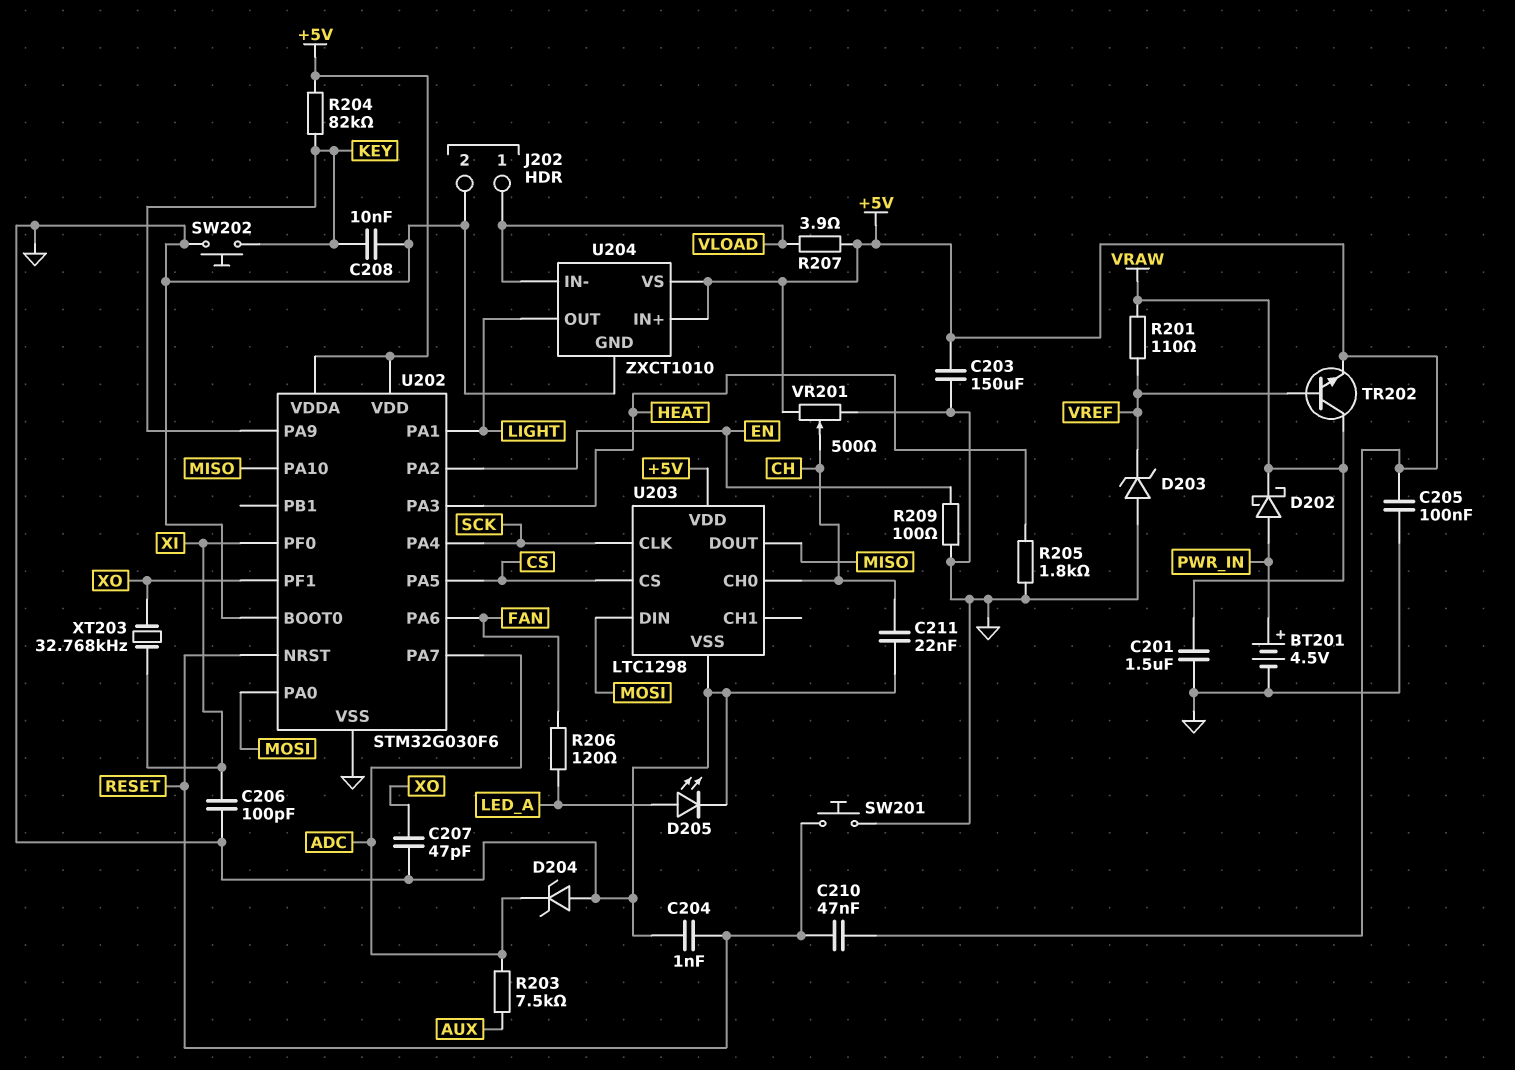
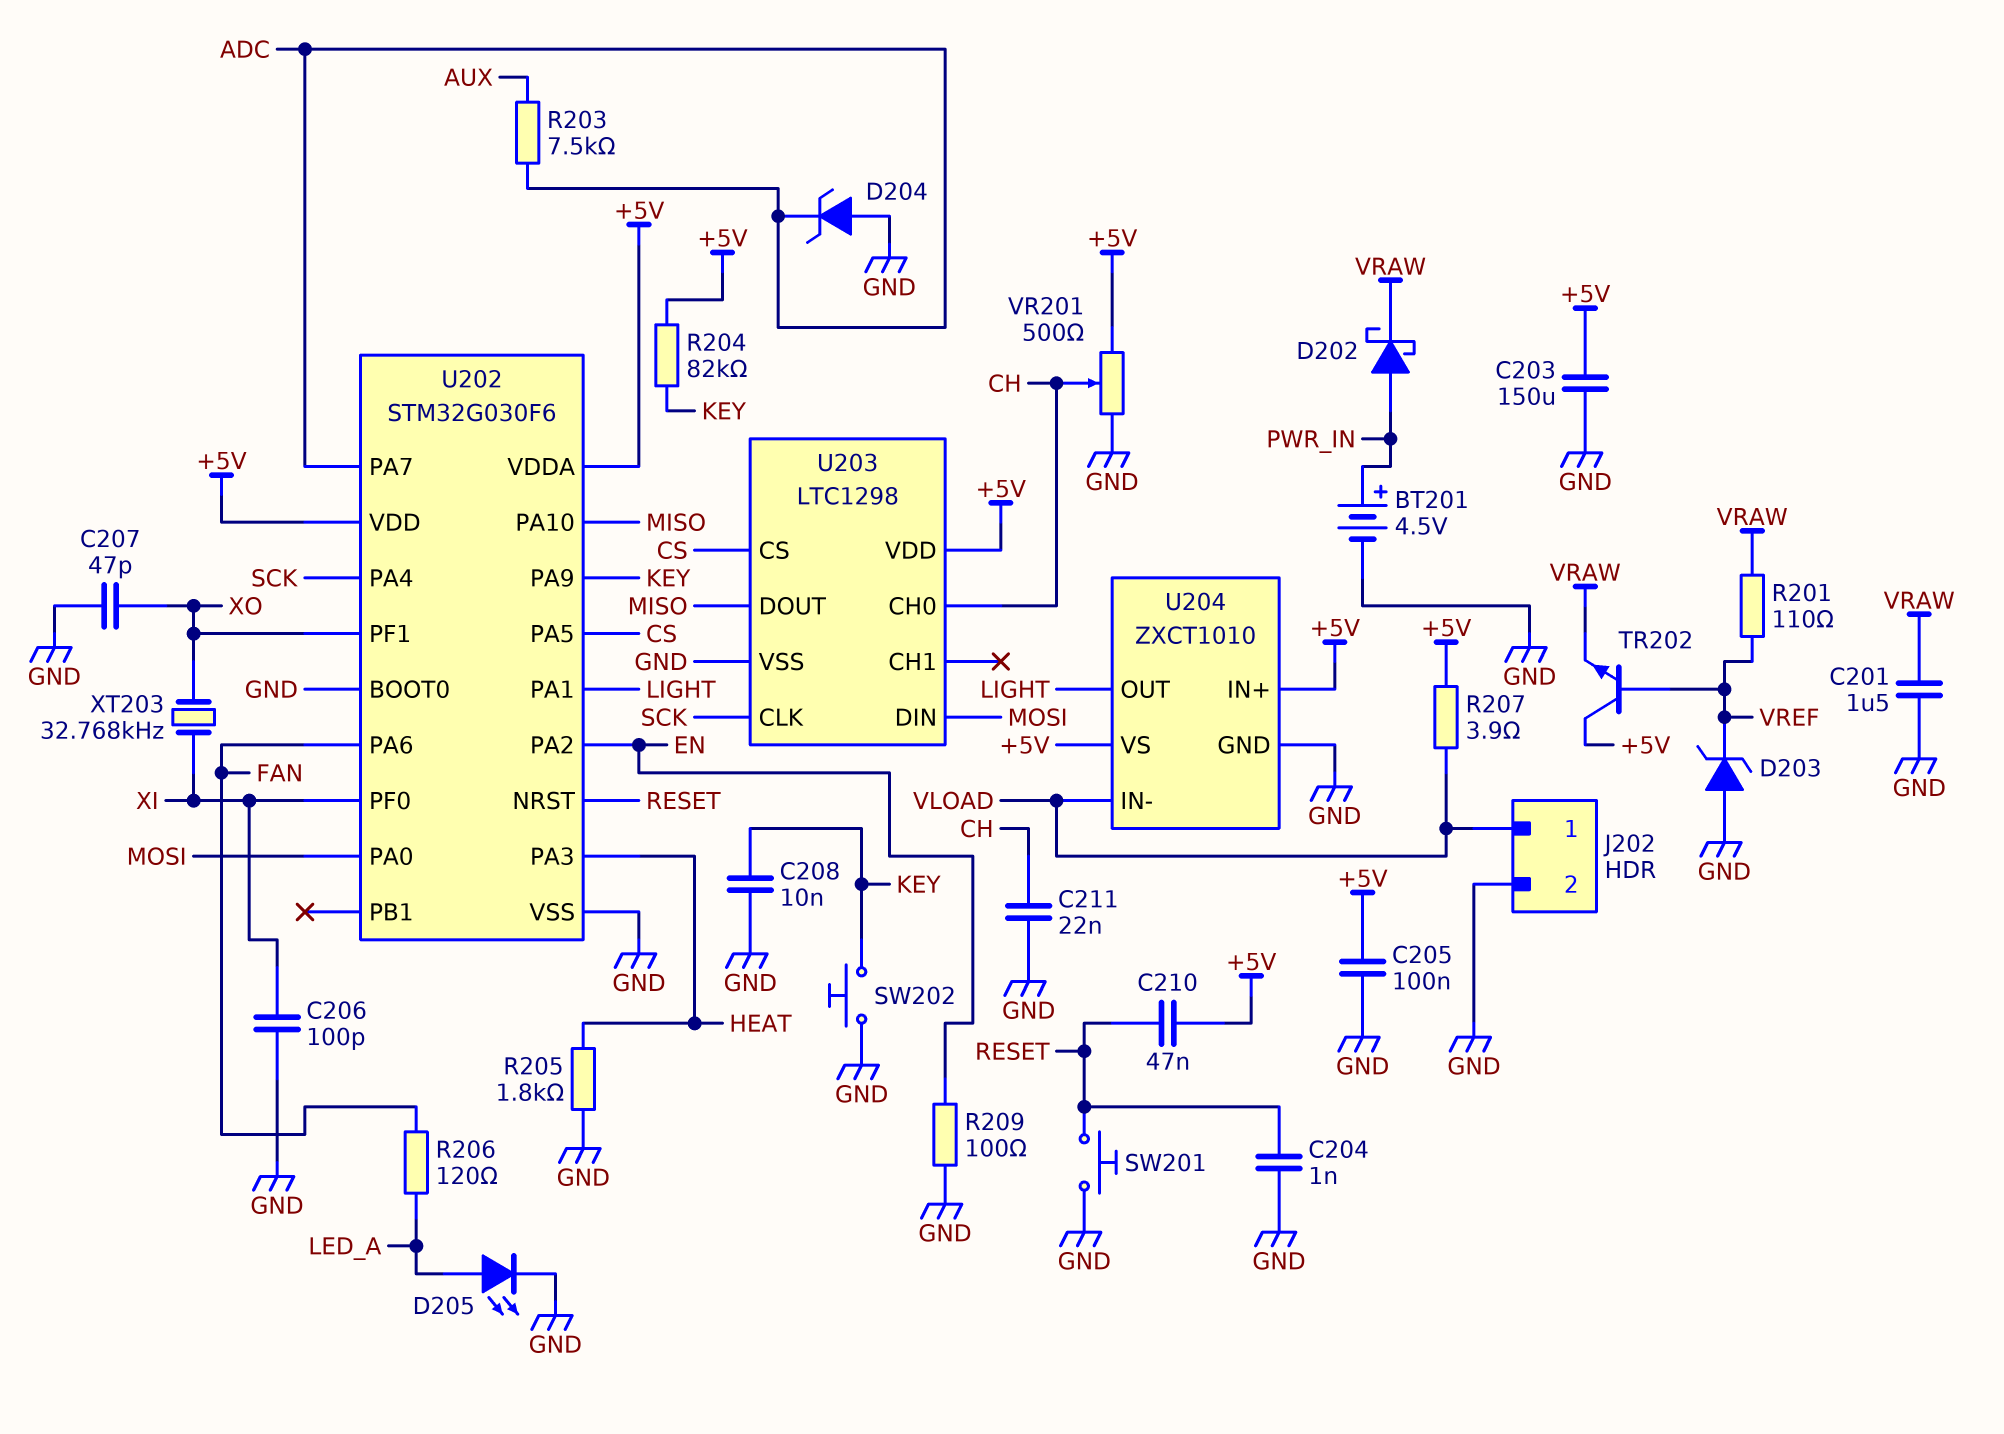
TR202: NPN (B VREF, C VRAW, E +5V) -> NPN (B VREF, C +5V, E VRAW)

